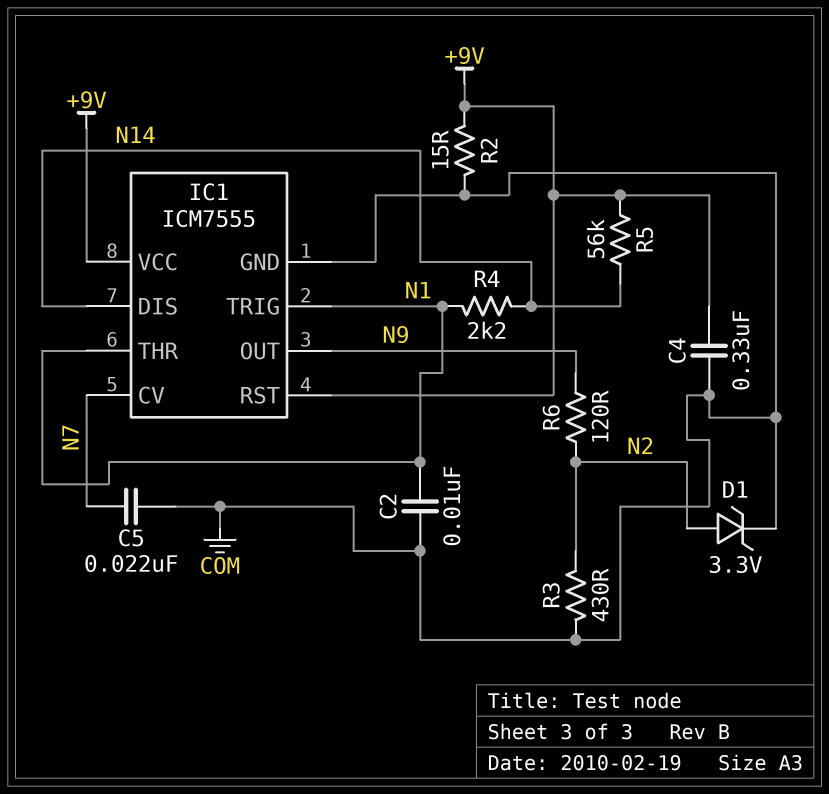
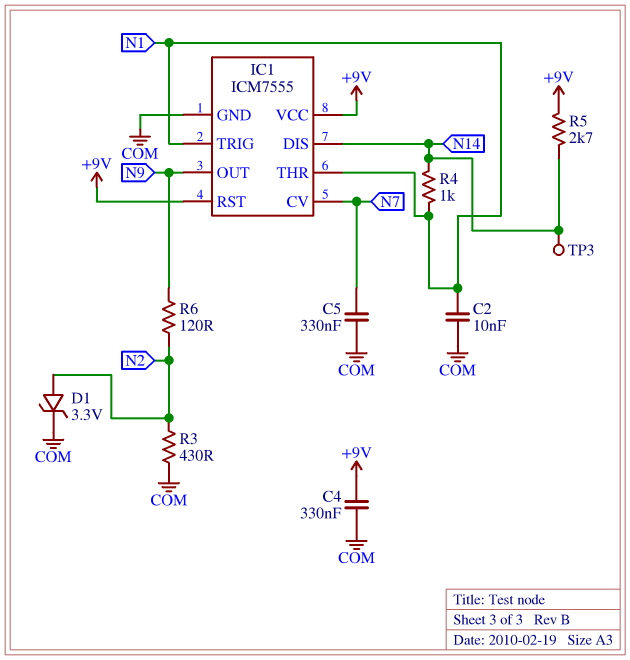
C5: 22nF (COM, N7) -> 330nF (COM, N7)
R2: 15 (+9V, COM) -> none
R4: 2.2k (N1, N14) -> 1k (N1, N14)
R5: 56k (+9V, N14) -> 2.7k (+9V, N14)
TP3: none -> test point (N14)

